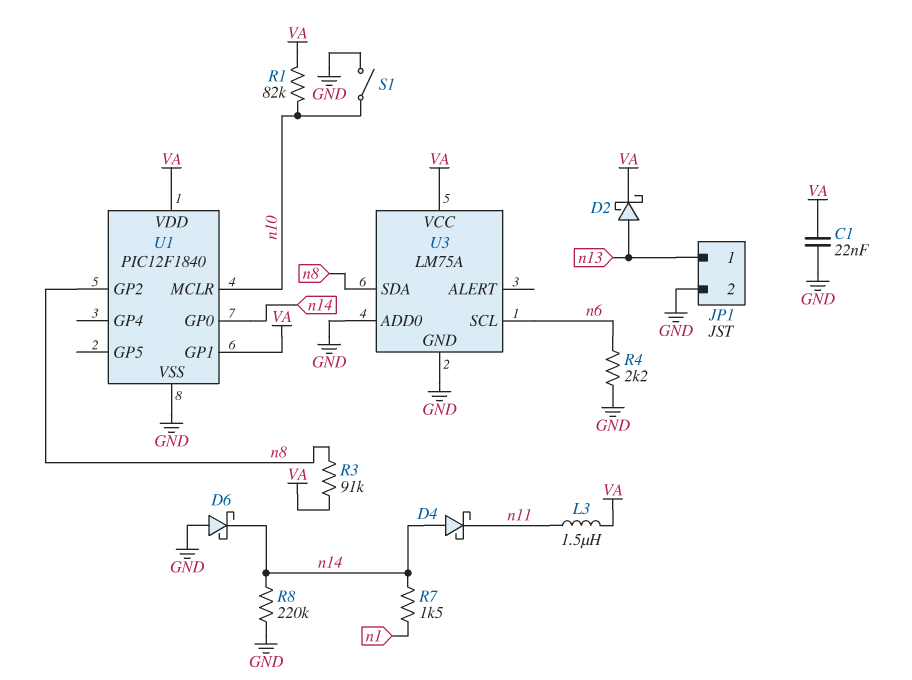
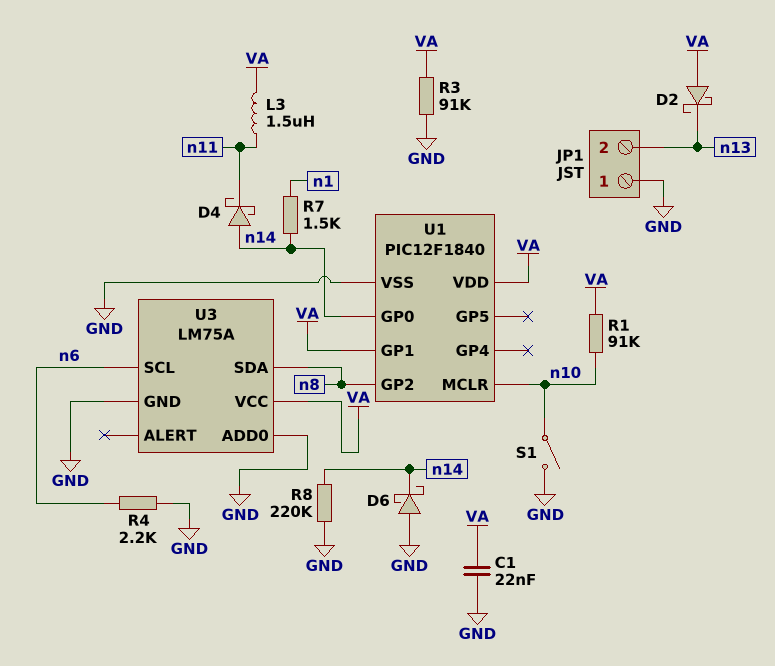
D2: schottky (A n13, K VA) -> schottky (A VA, K n13)
JP1 pin 1: n13 -> GND
JP1 pin 2: GND -> n13
R1: 82k (VA, n10) -> 91k (VA, n10)
R3: 91k (VA, n8) -> 91k (GND, VA)

